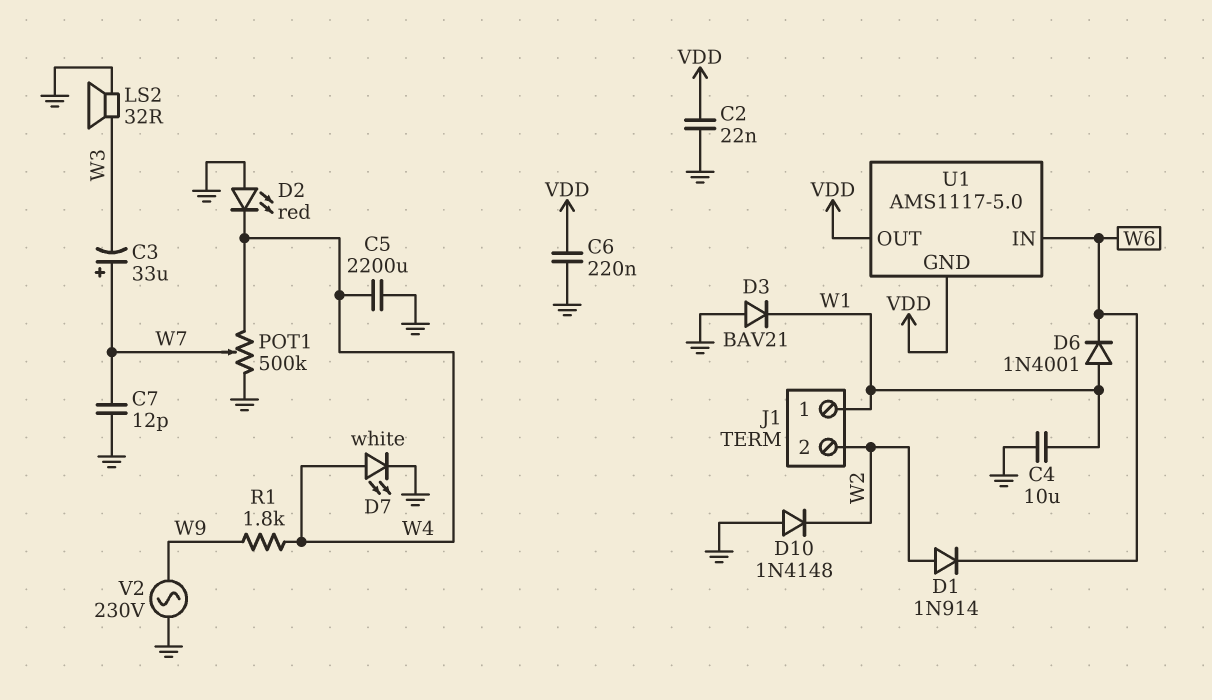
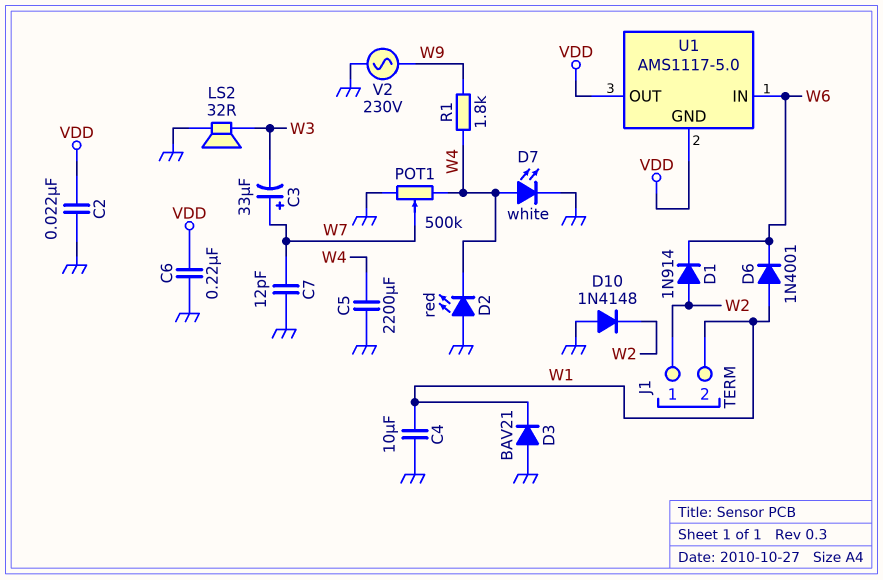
J1 pin 1: W1 -> W2
J1 pin 2: W2 -> W1

